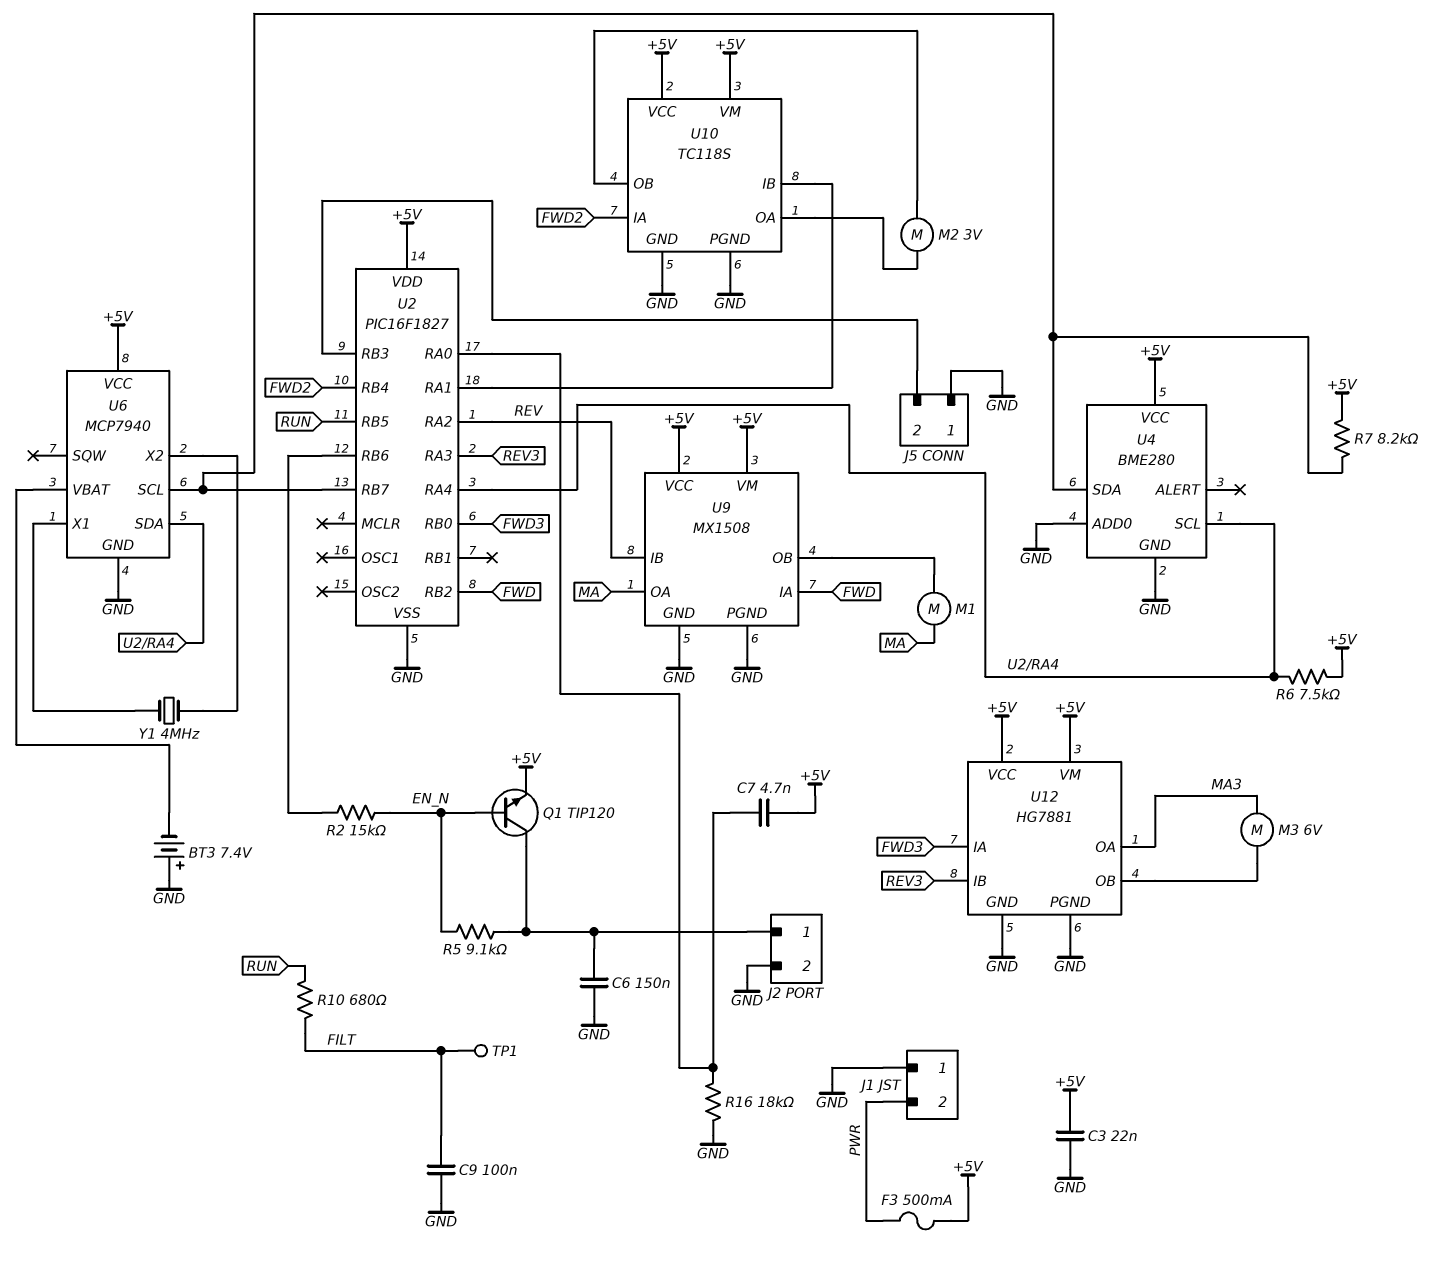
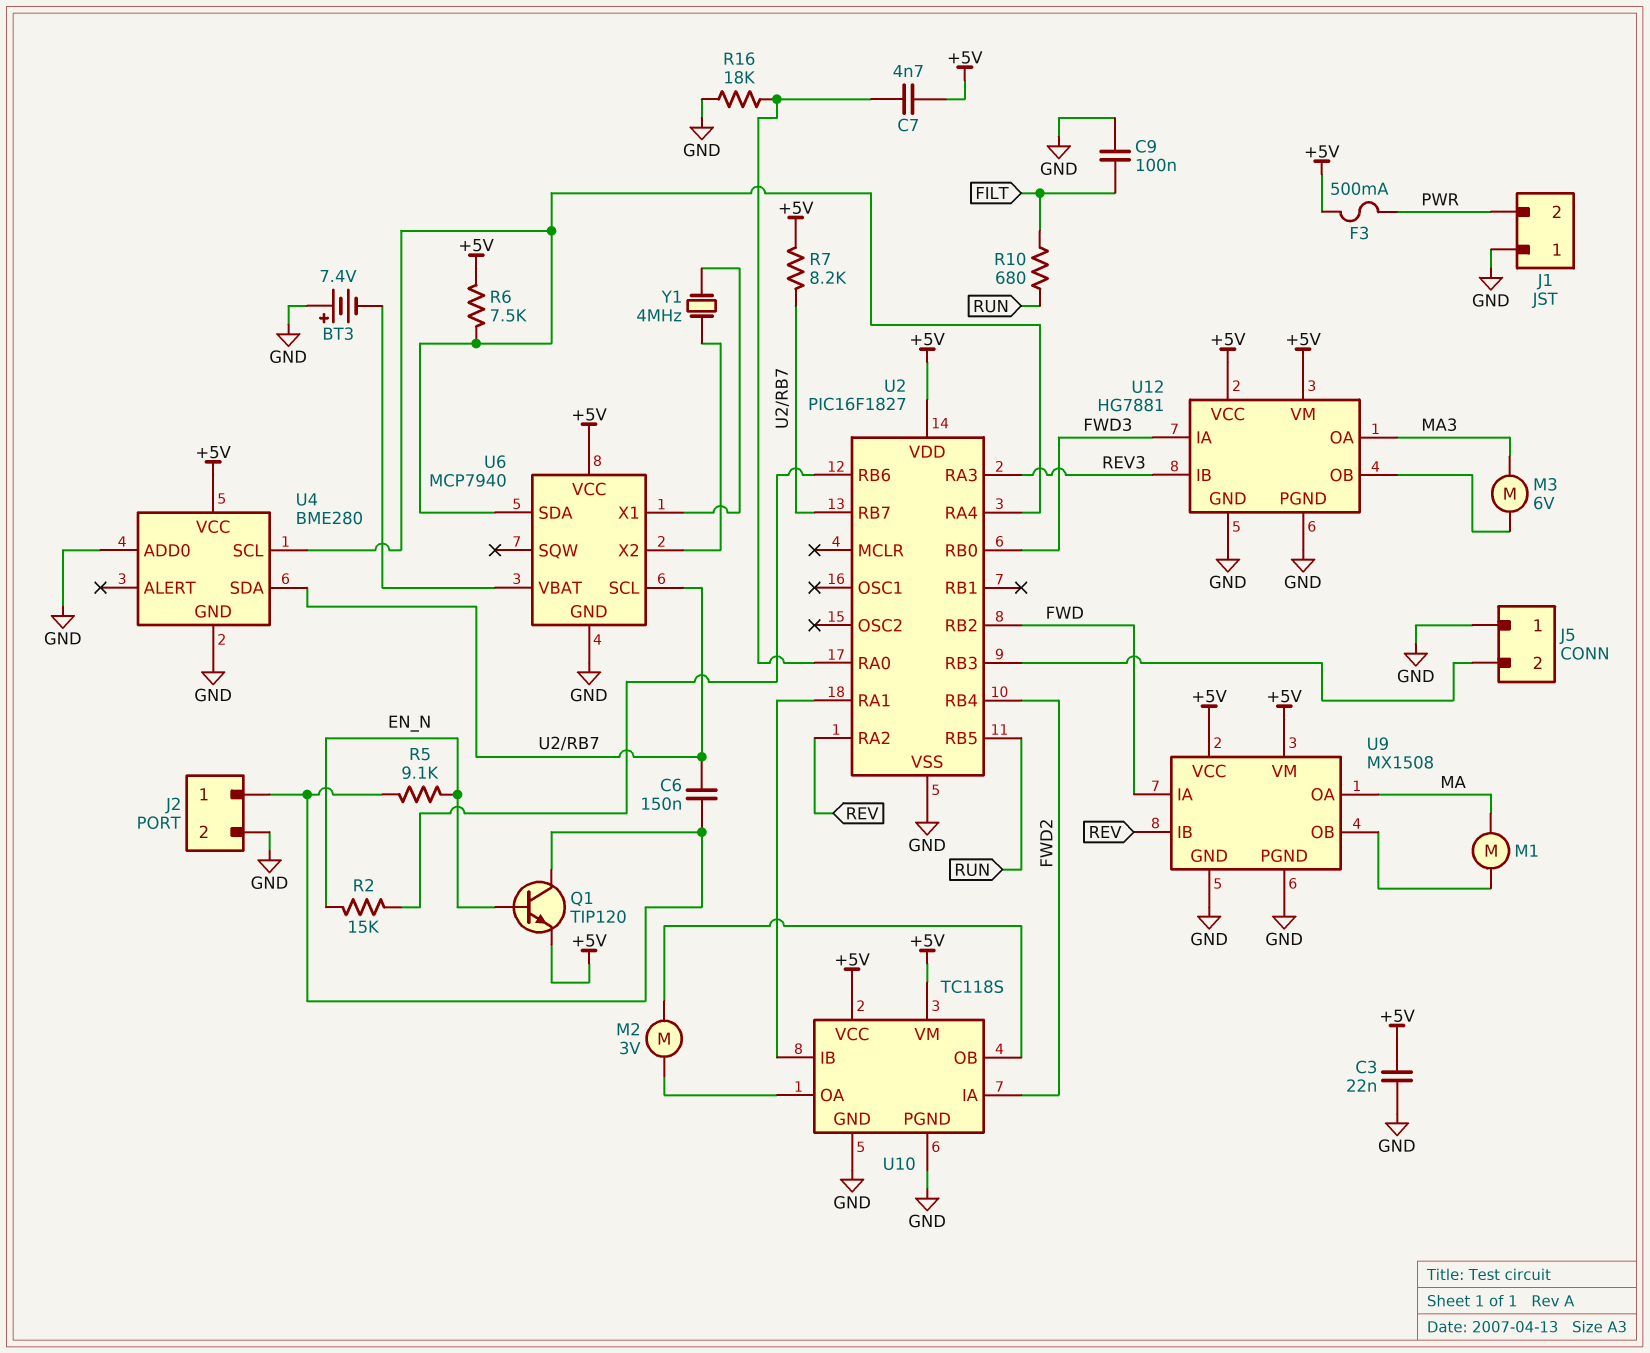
C6: 150nF (GND, J2/1) -> 150nF (J2/1, U2/RB7)
TP1: test point (FILT) -> none

